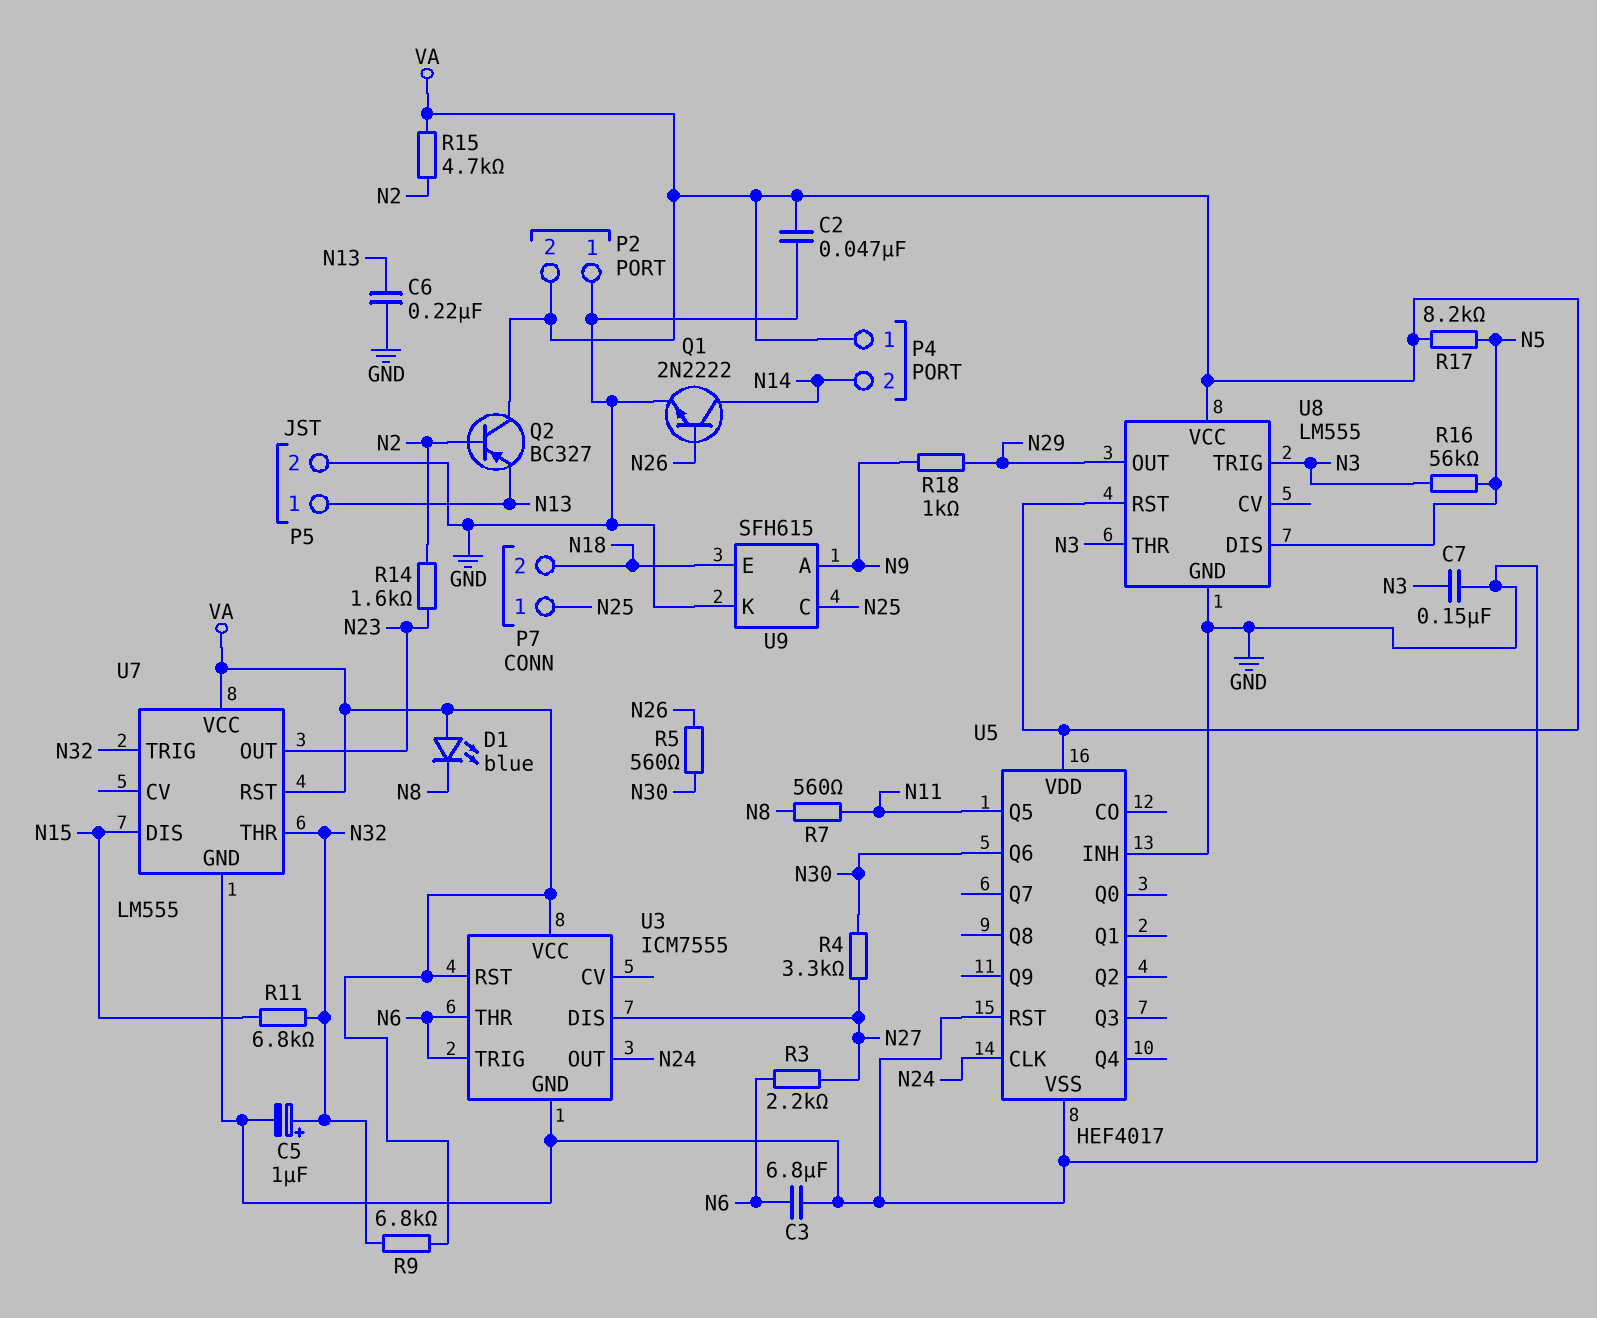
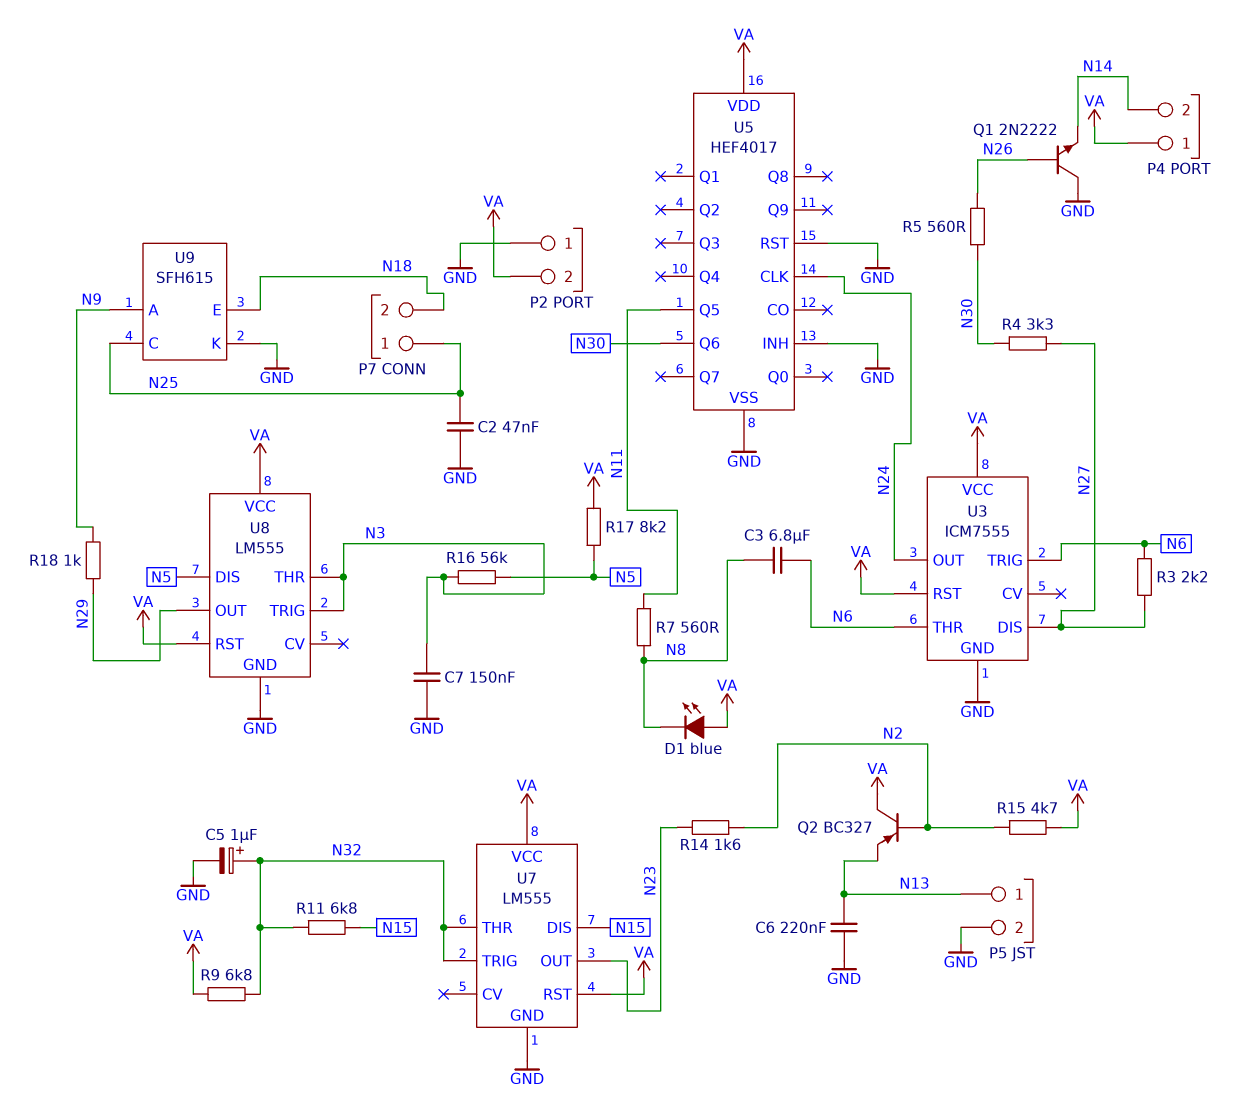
C2: 47nF (GND, VA) -> 47nF (GND, N25)
C3: 6.8uF (GND, N6) -> 6.8uF (N6, N8)
Q1: NPN 2N2222 (B N26, C N14, E GND) -> NPN 2N2222 (B N26, C GND, E N14)

